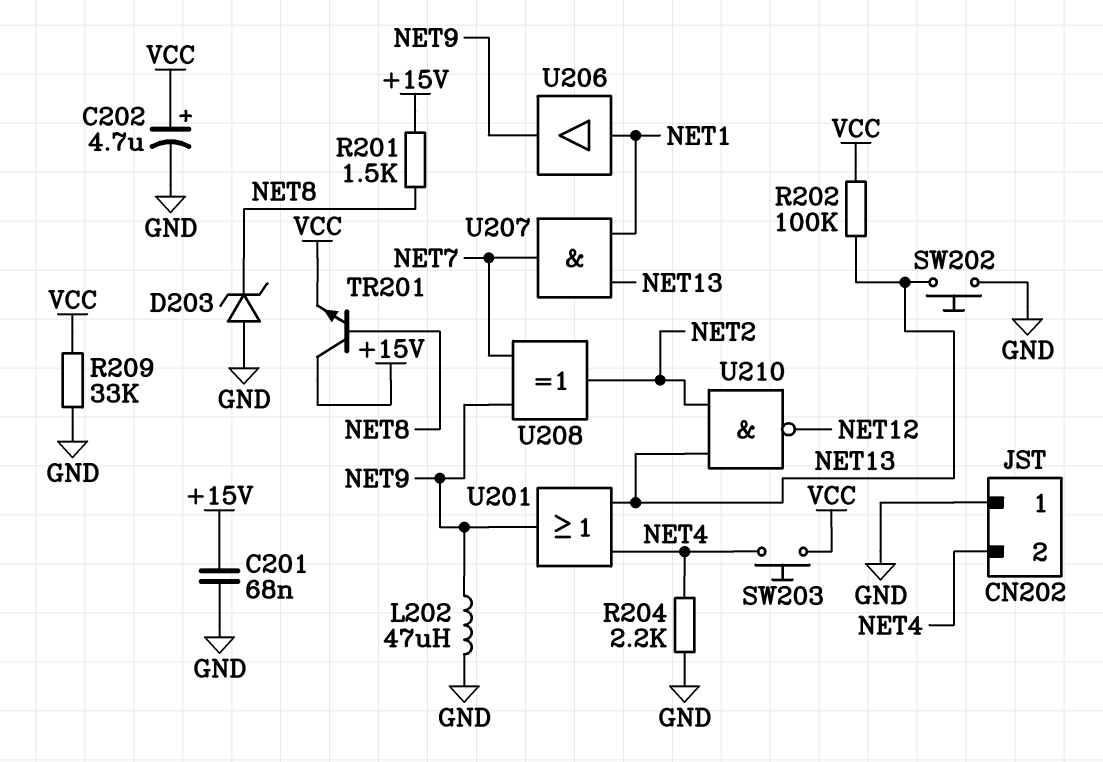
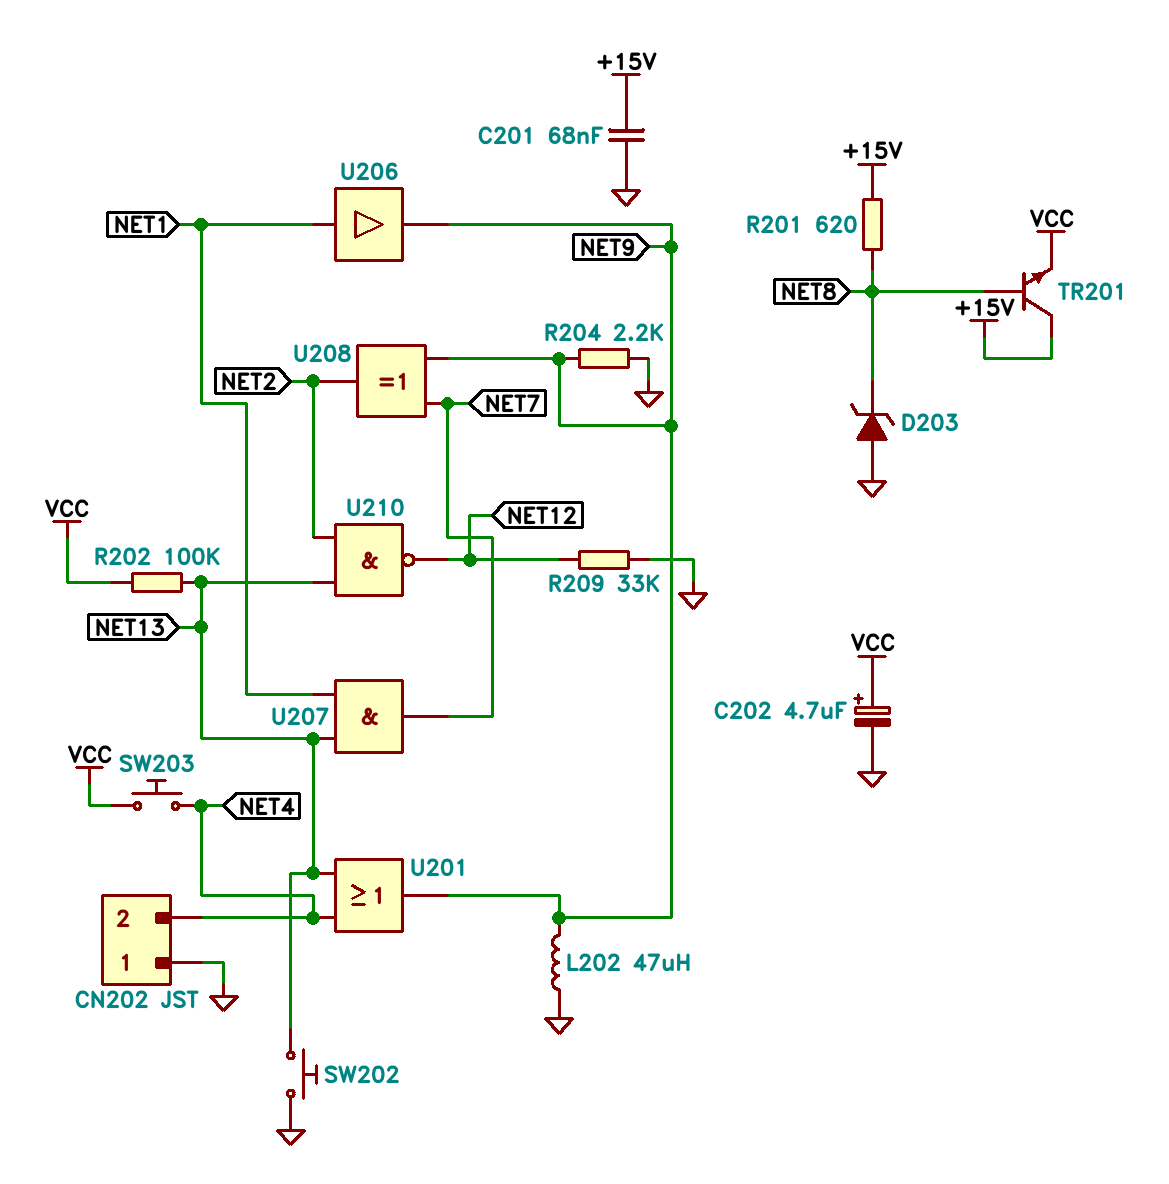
R201: 1.5k (+15V, NET8) -> 620 (+15V, NET8)
R204: 2.2k (GND, NET4) -> 2.2k (GND, NET9)
R209: 33k (GND, VCC) -> 33k (GND, NET12)

